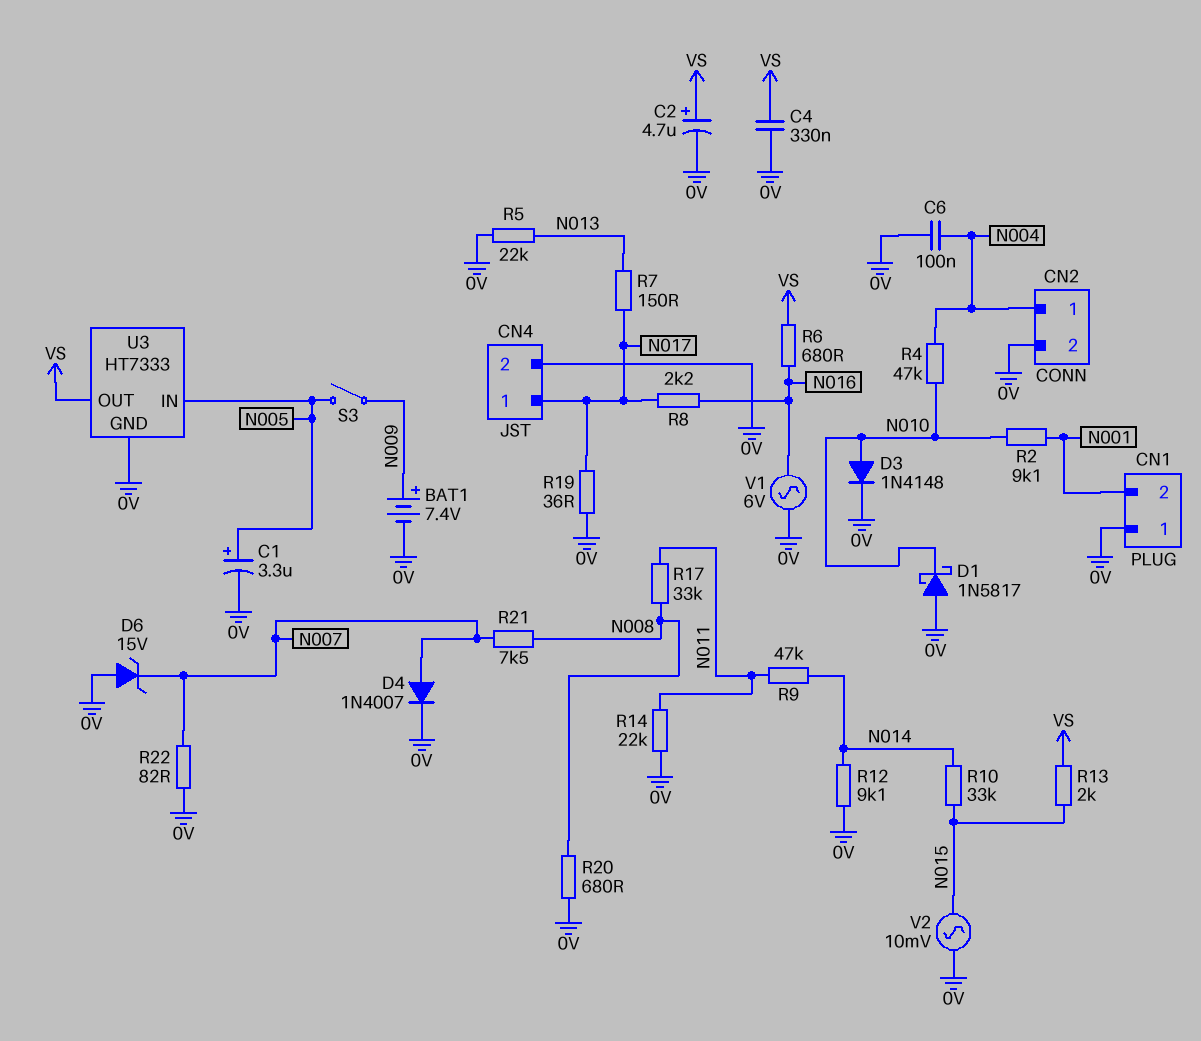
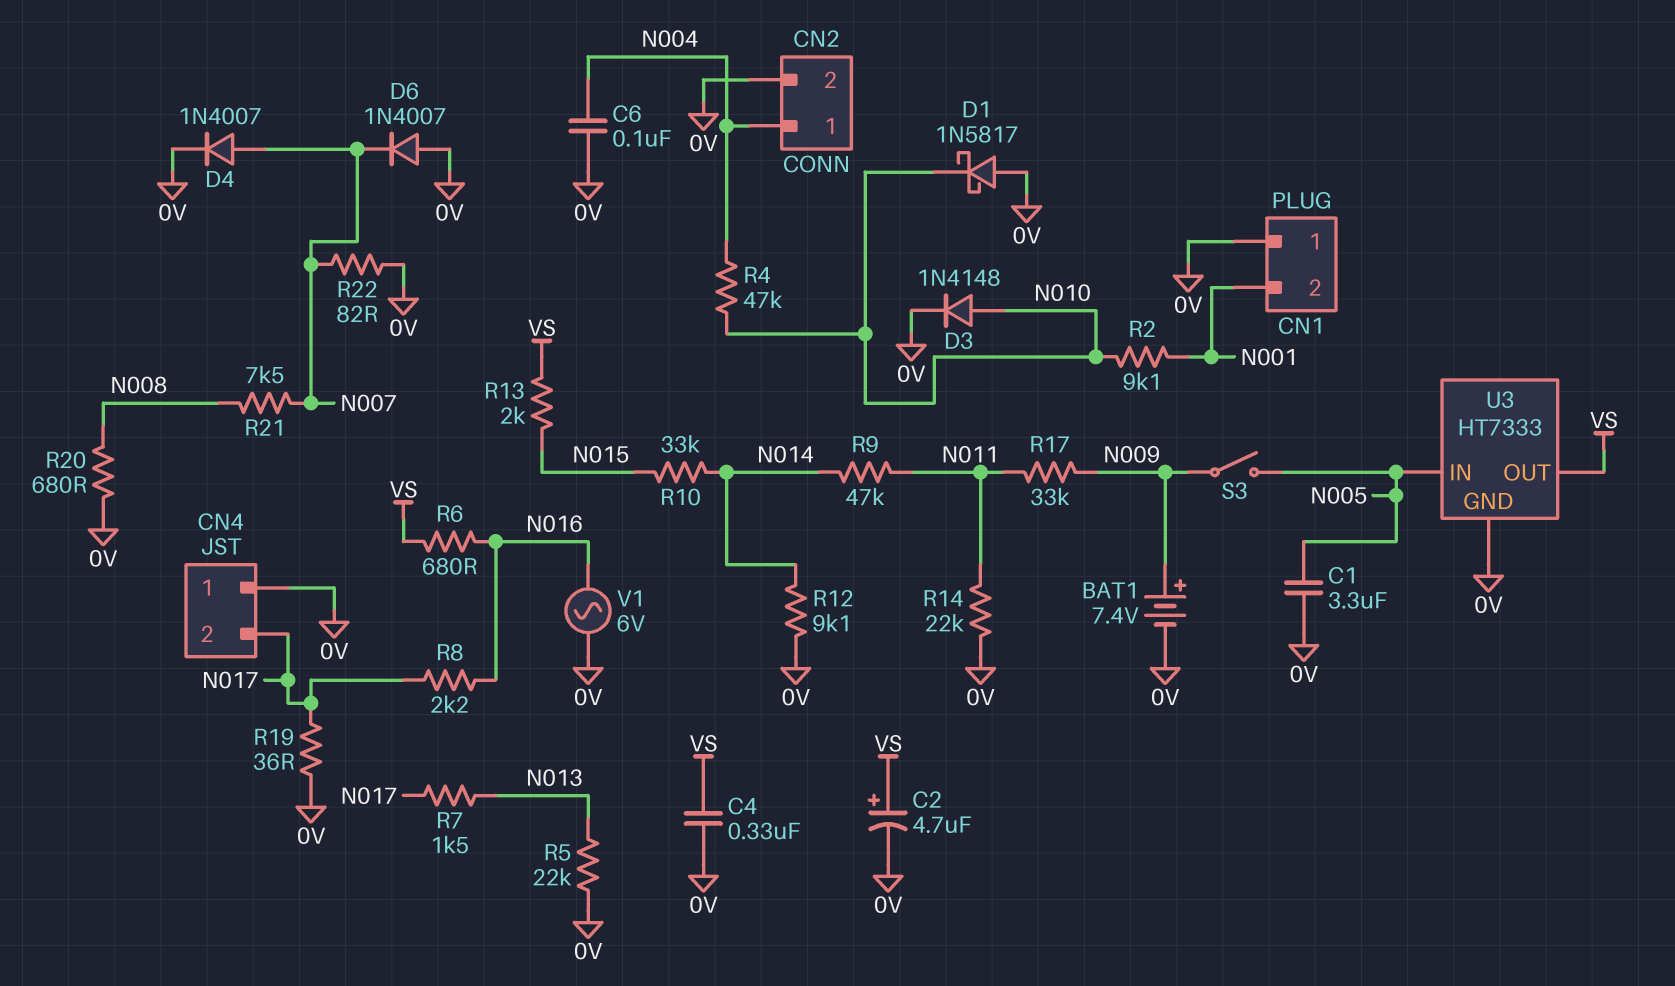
C1: 3.3uF (plus N005, minus 0V) -> 3.3uF (0V, N005)
CN4 pin 1: N017 -> 0V
CN4 pin 2: 0V -> N017
D6: zener 15V (A 0V, K N007) -> diode 1N4007 (A 0V, K N007)
R7: 150 (N013, N017) -> 1.5k (N013, N017)
R17: 33k (N008, N011) -> 33k (N009, N011)
V2: AC 10mV (0V, N015) -> none

